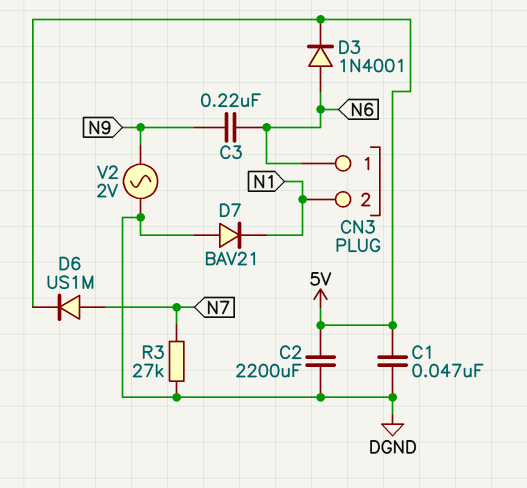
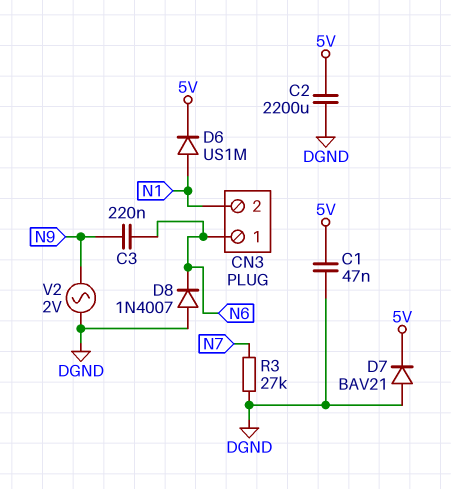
D3: diode 1N4001 (A N6, K 5V) -> none
D6: diode US1M (A N7, K 5V) -> diode US1M (A N1, K 5V)
D7: diode BAV21 (A DGND, K N1) -> diode BAV21 (A DGND, K 5V)
D8: none -> diode 1N4007 (A DGND, K N6)

